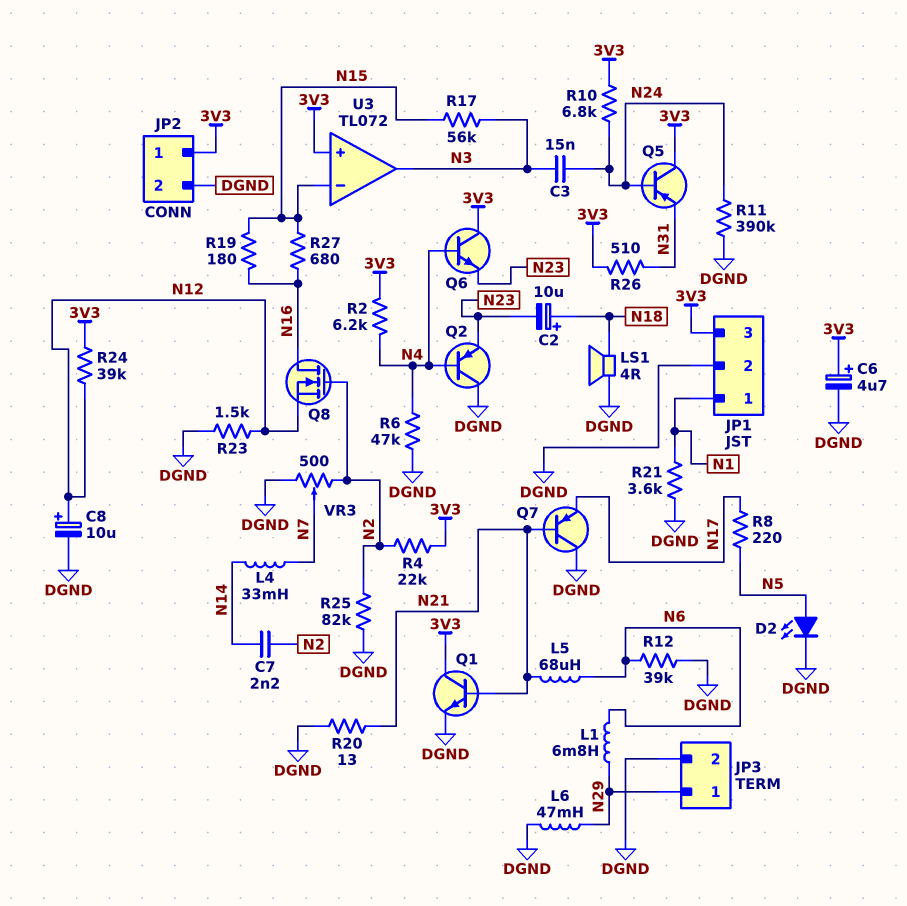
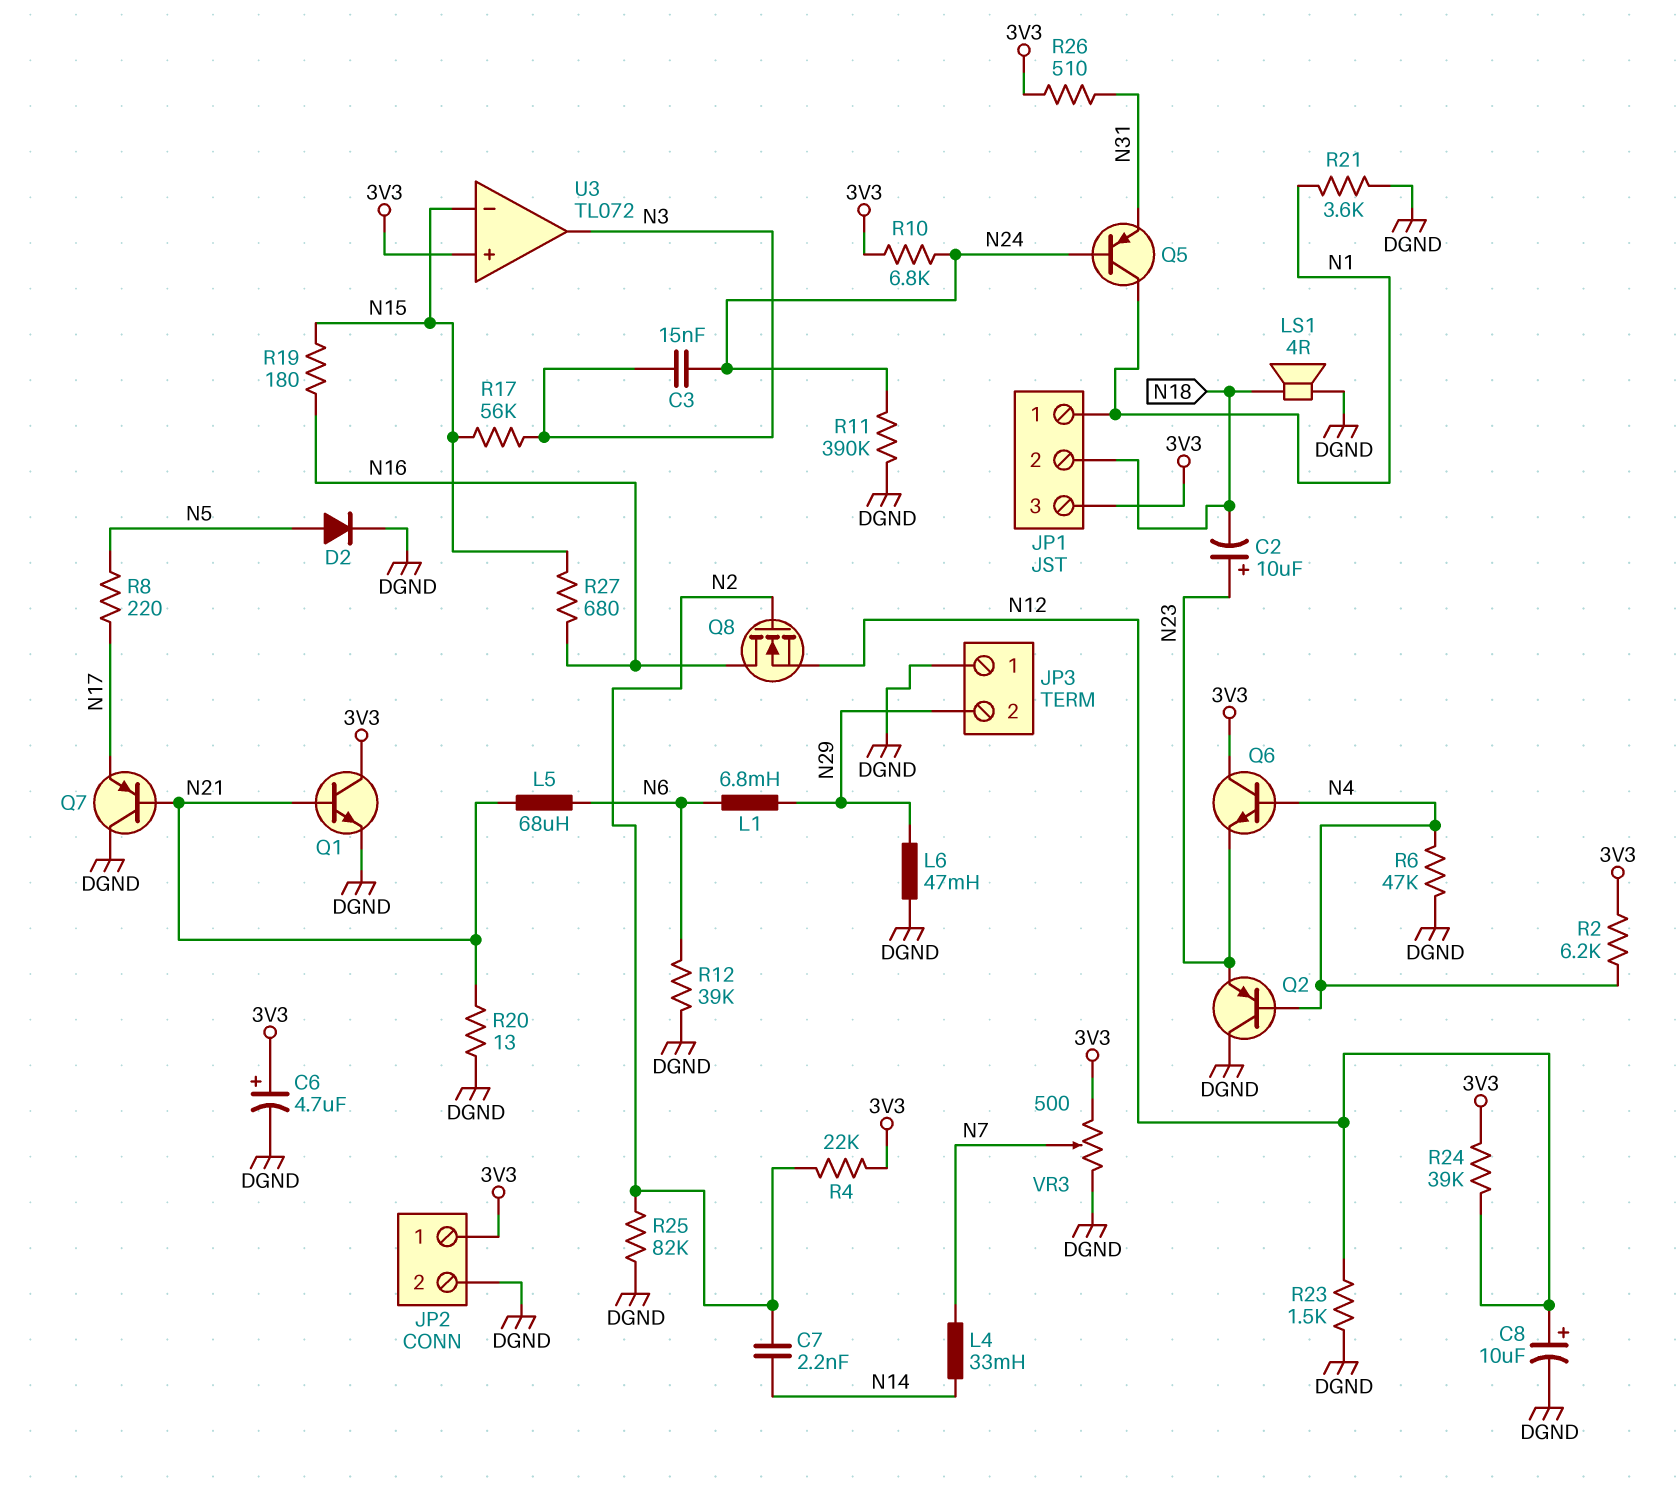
C2: 10uF (plus N18, minus N23) -> 10uF (plus N23, minus N18)
D2: LED (A N5, K DGND) -> diode (A N5, K DGND)
JP1 pin 2: DGND -> N18
JP3 pin 1: N29 -> DGND
JP3 pin 2: DGND -> N29
Q5: PNP (B N24, C 3V3, E N31) -> PNP (B N24, C N1, E N31)
VR3: 500 (DGND, N2, wiper N7) -> 500 (3V3, DGND, wiper N7)

